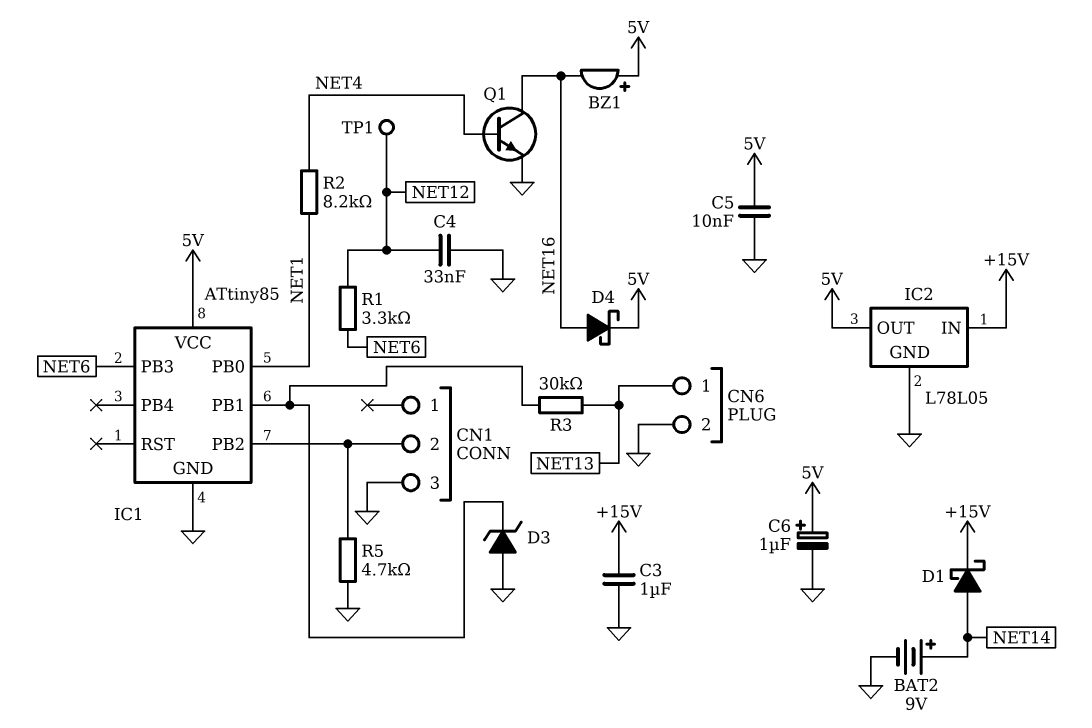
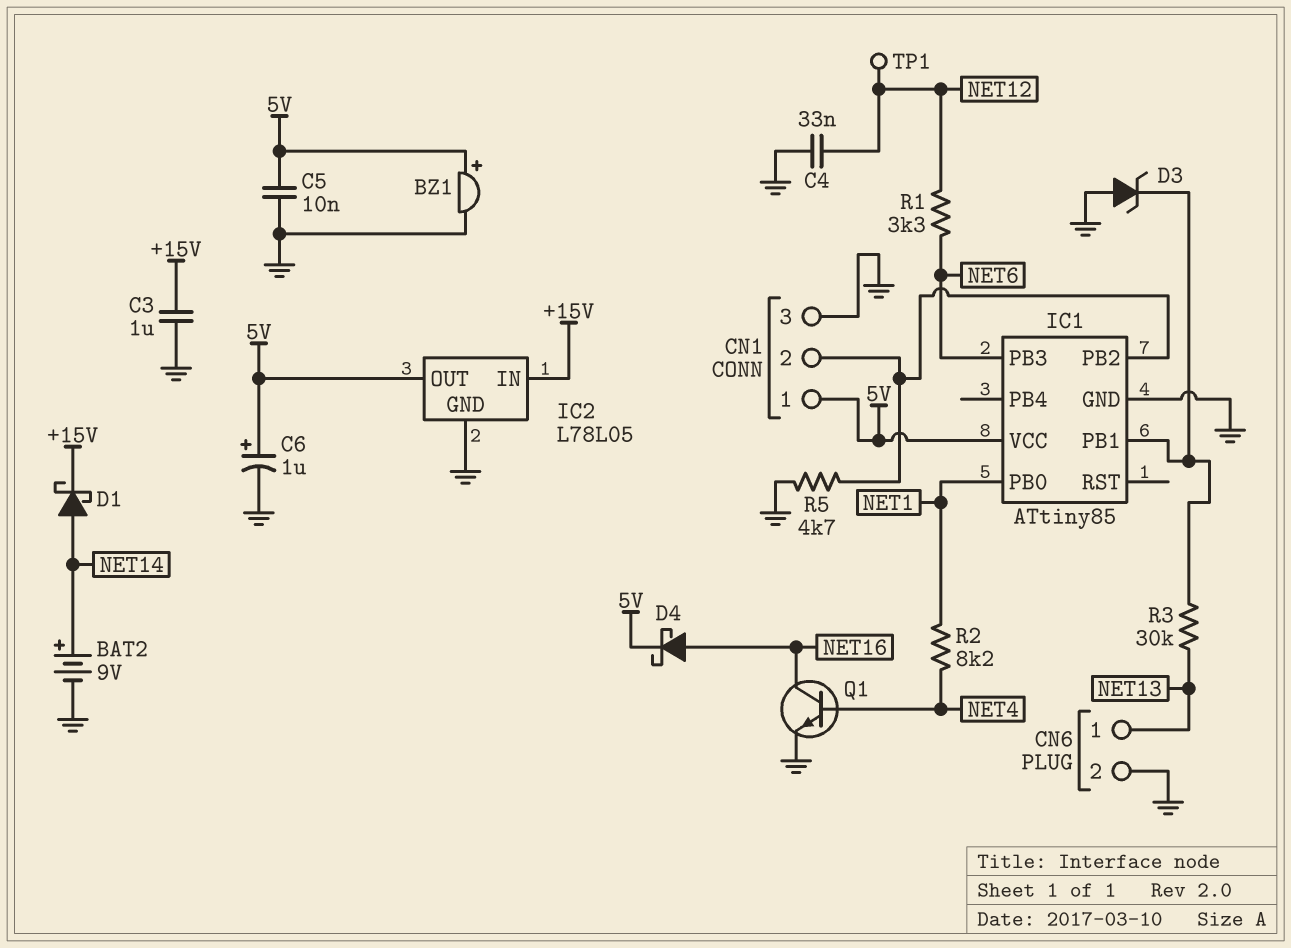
BZ1: buzzer (plus 5V, minus NET16) -> buzzer (plus 5V, minus GND)
CN1 pin 1: none -> 5V

